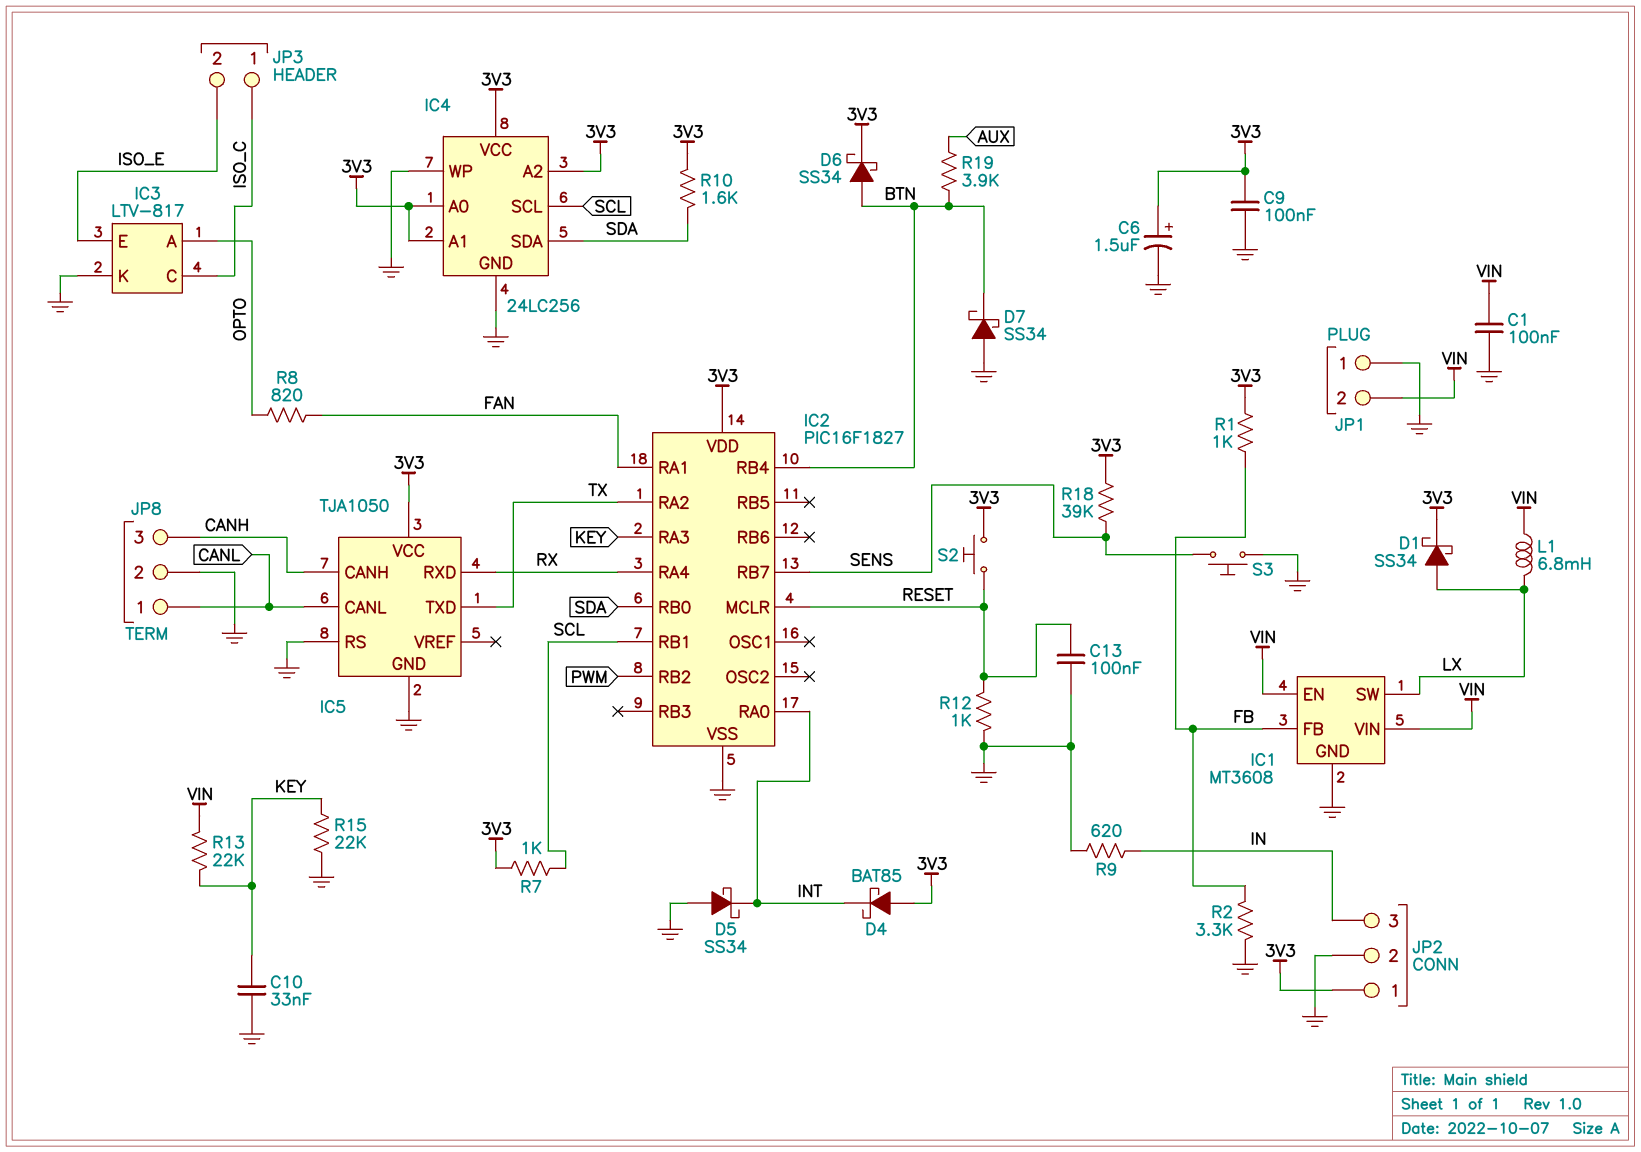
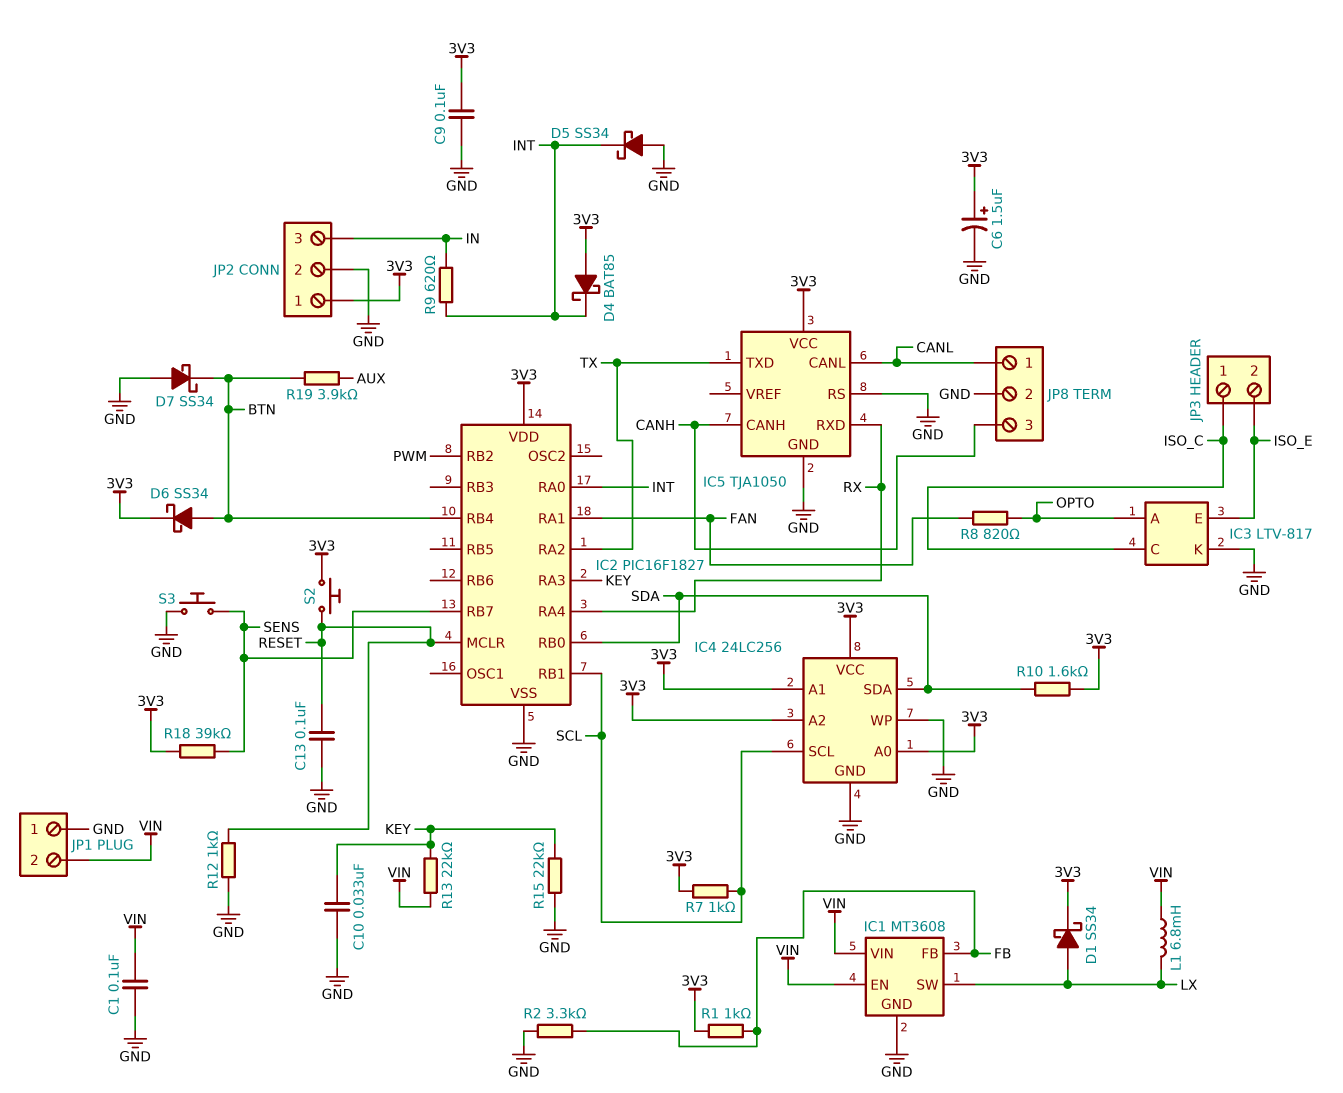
R9: 620 (GND, IN) -> 620 (IN, INT)

